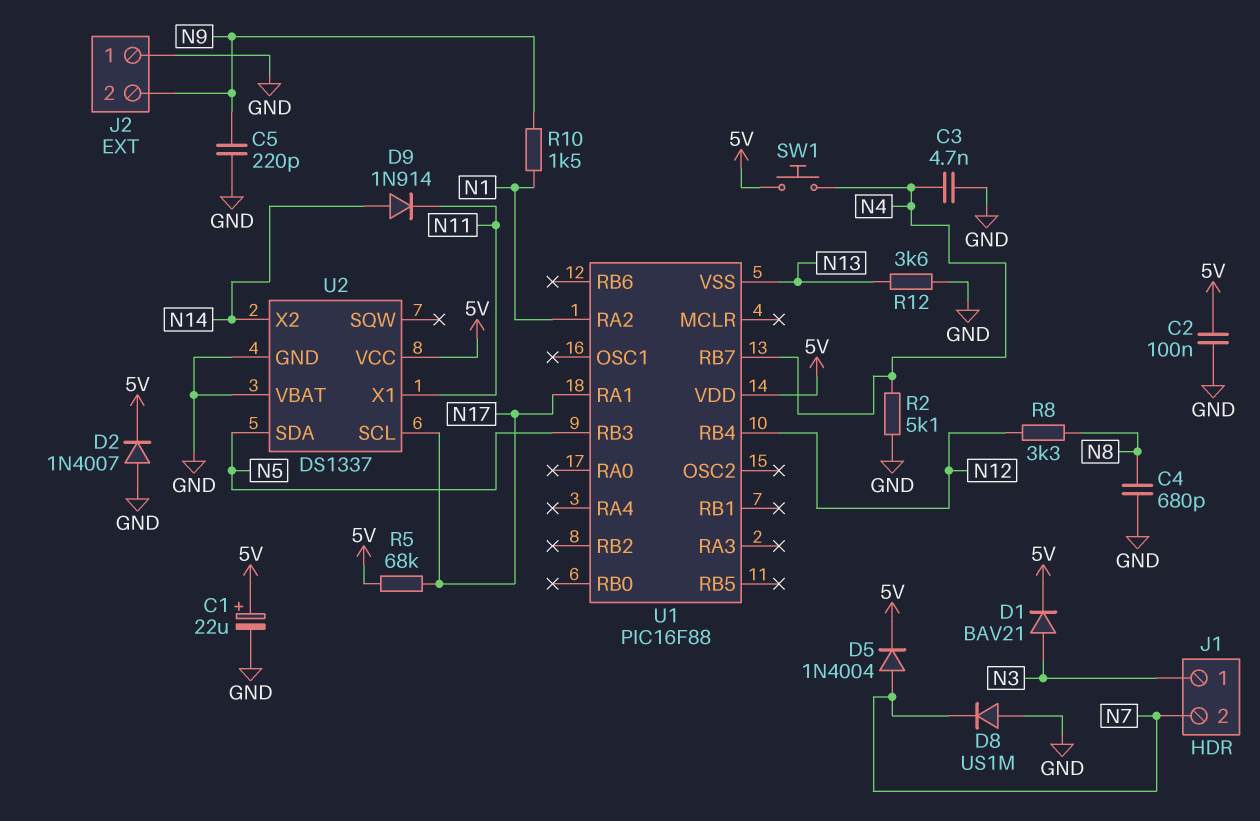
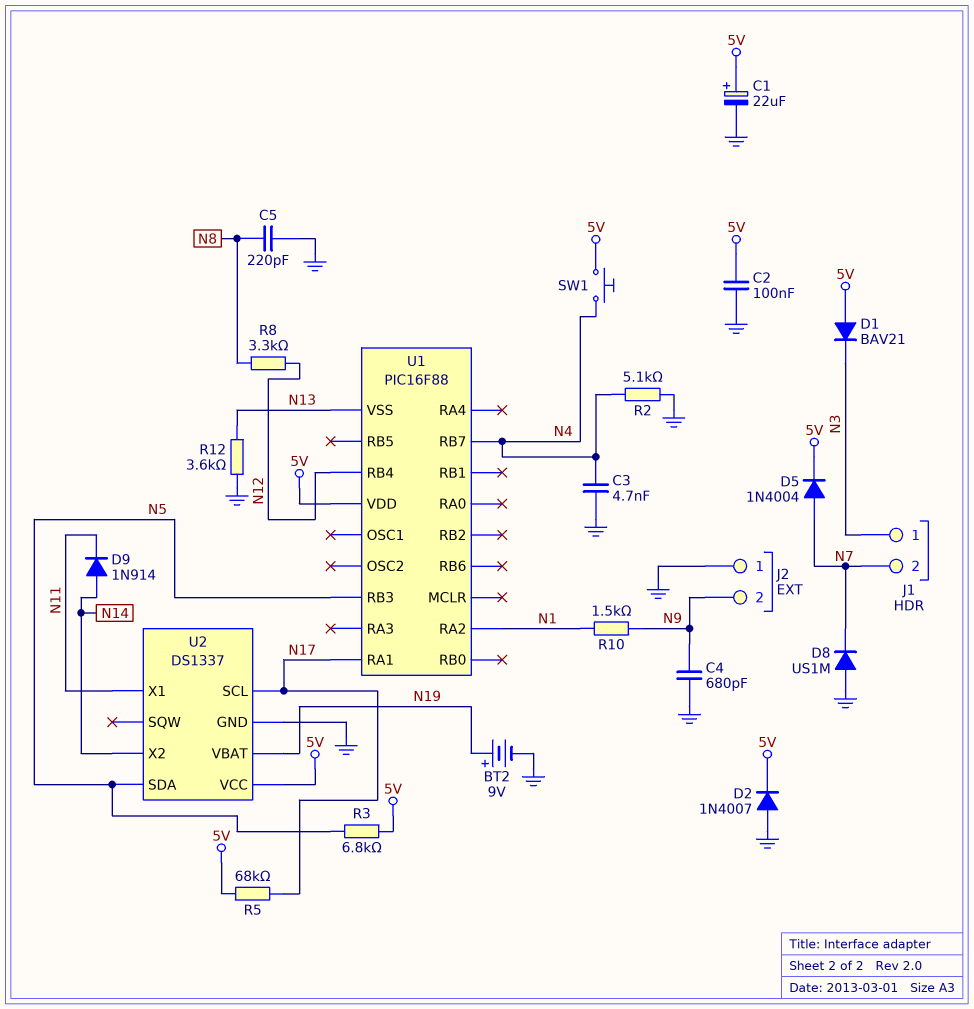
BT2: none -> 9V (plus N19, minus GND)
C4: 680pF (GND, N8) -> 680pF (GND, N9)
C5: 220pF (GND, N9) -> 220pF (GND, N8)
D1: diode BAV21 (A N3, K 5V) -> diode BAV21 (A 5V, K N3)
R3: none -> 6.8k (5V, N5)
U2 pin VBAT: GND -> N19

